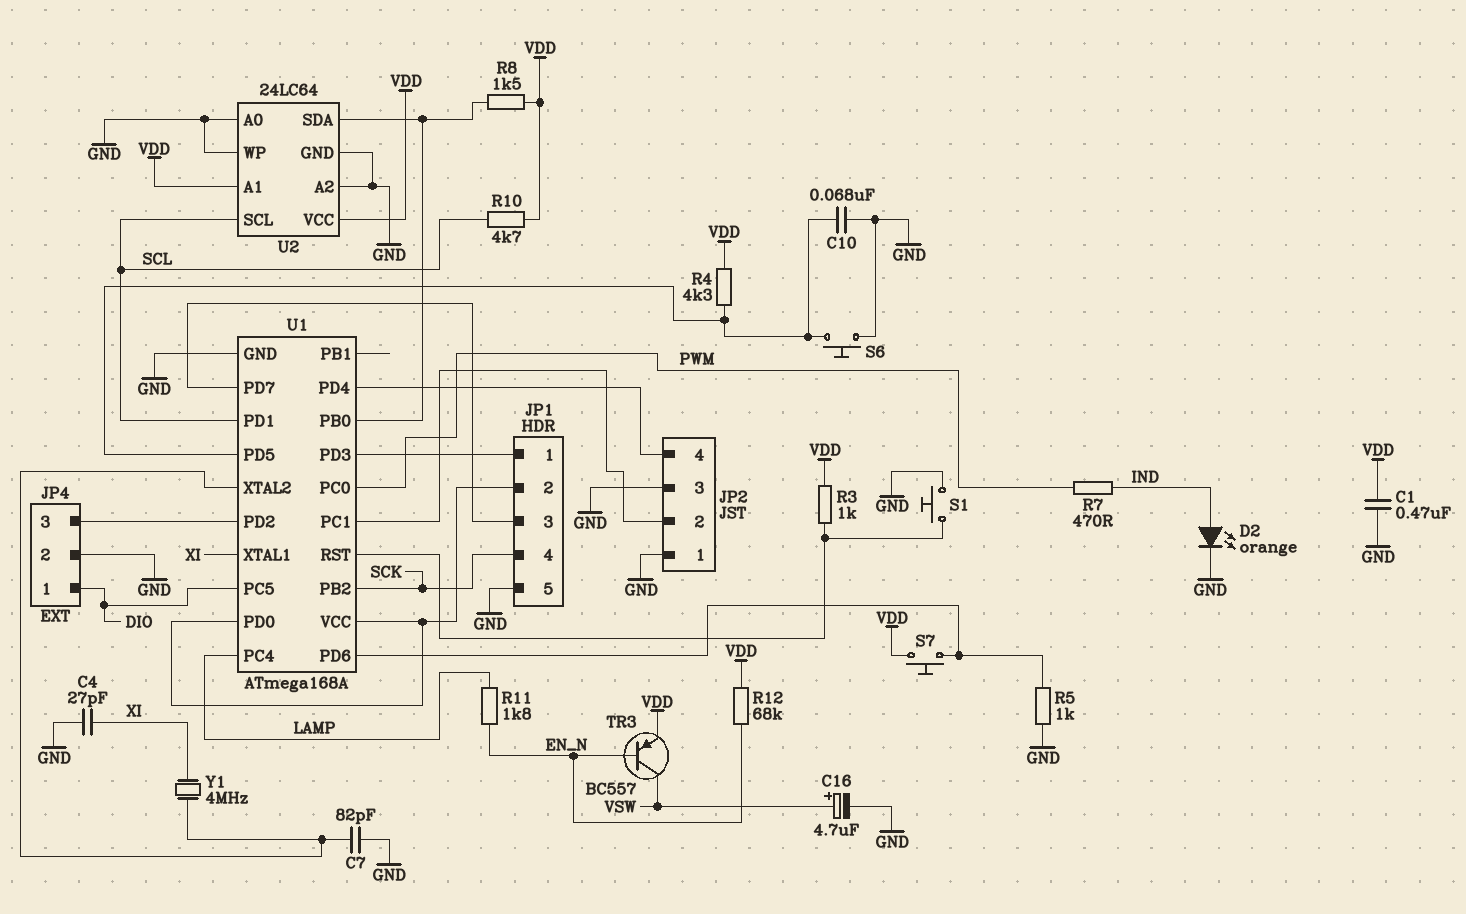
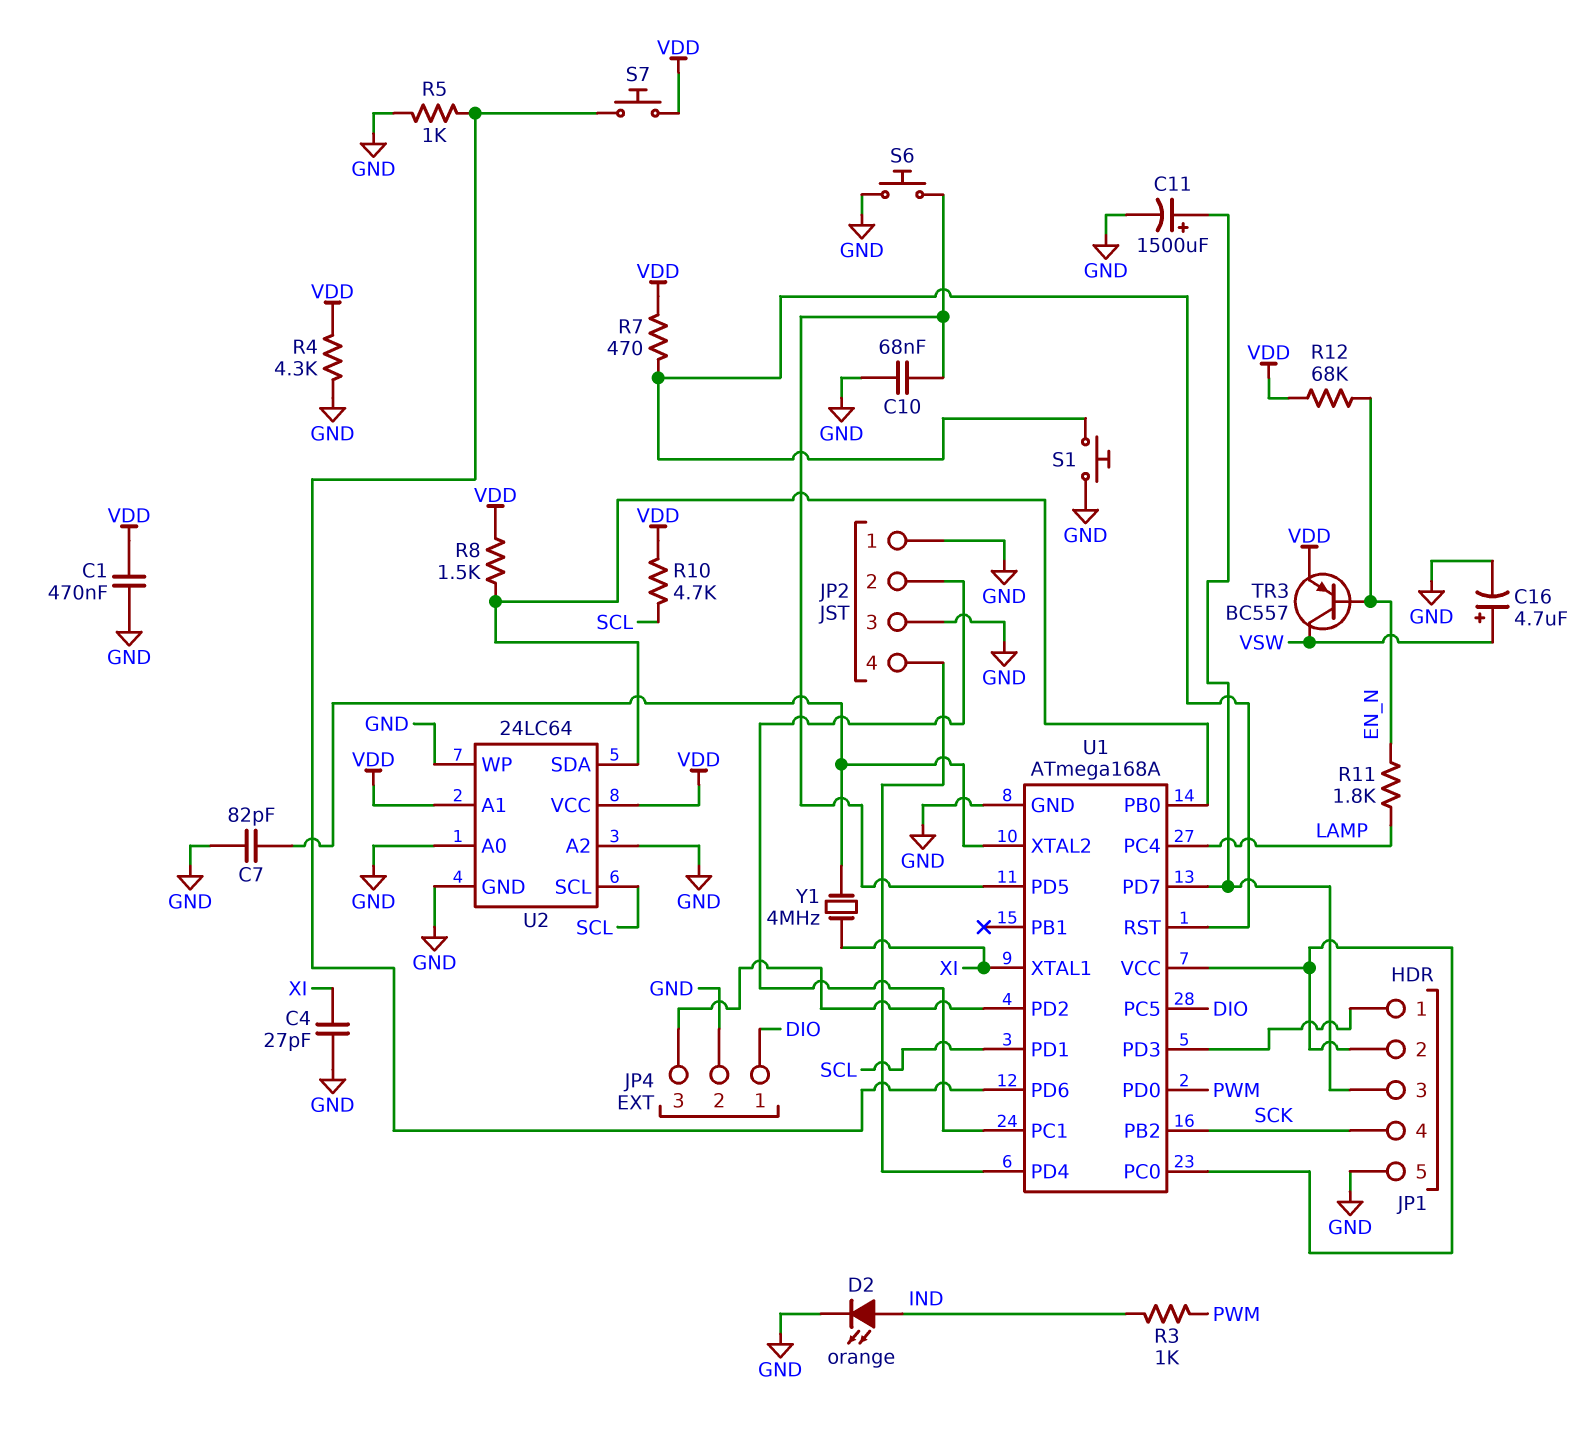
C11: none -> 1500uF (plus JP1/3, minus GND)
R3: 1k (U1/RST, VDD) -> 1k (IND, PWM)
R4: 4.3k (U1/PD5, VDD) -> 4.3k (GND, VDD)
R7: 470 (IND, PWM) -> 470 (U1/RST, VDD)
U1 pin PC0: PWM -> JP1/2
U1 pin PD0: JP1/2 -> PWM

